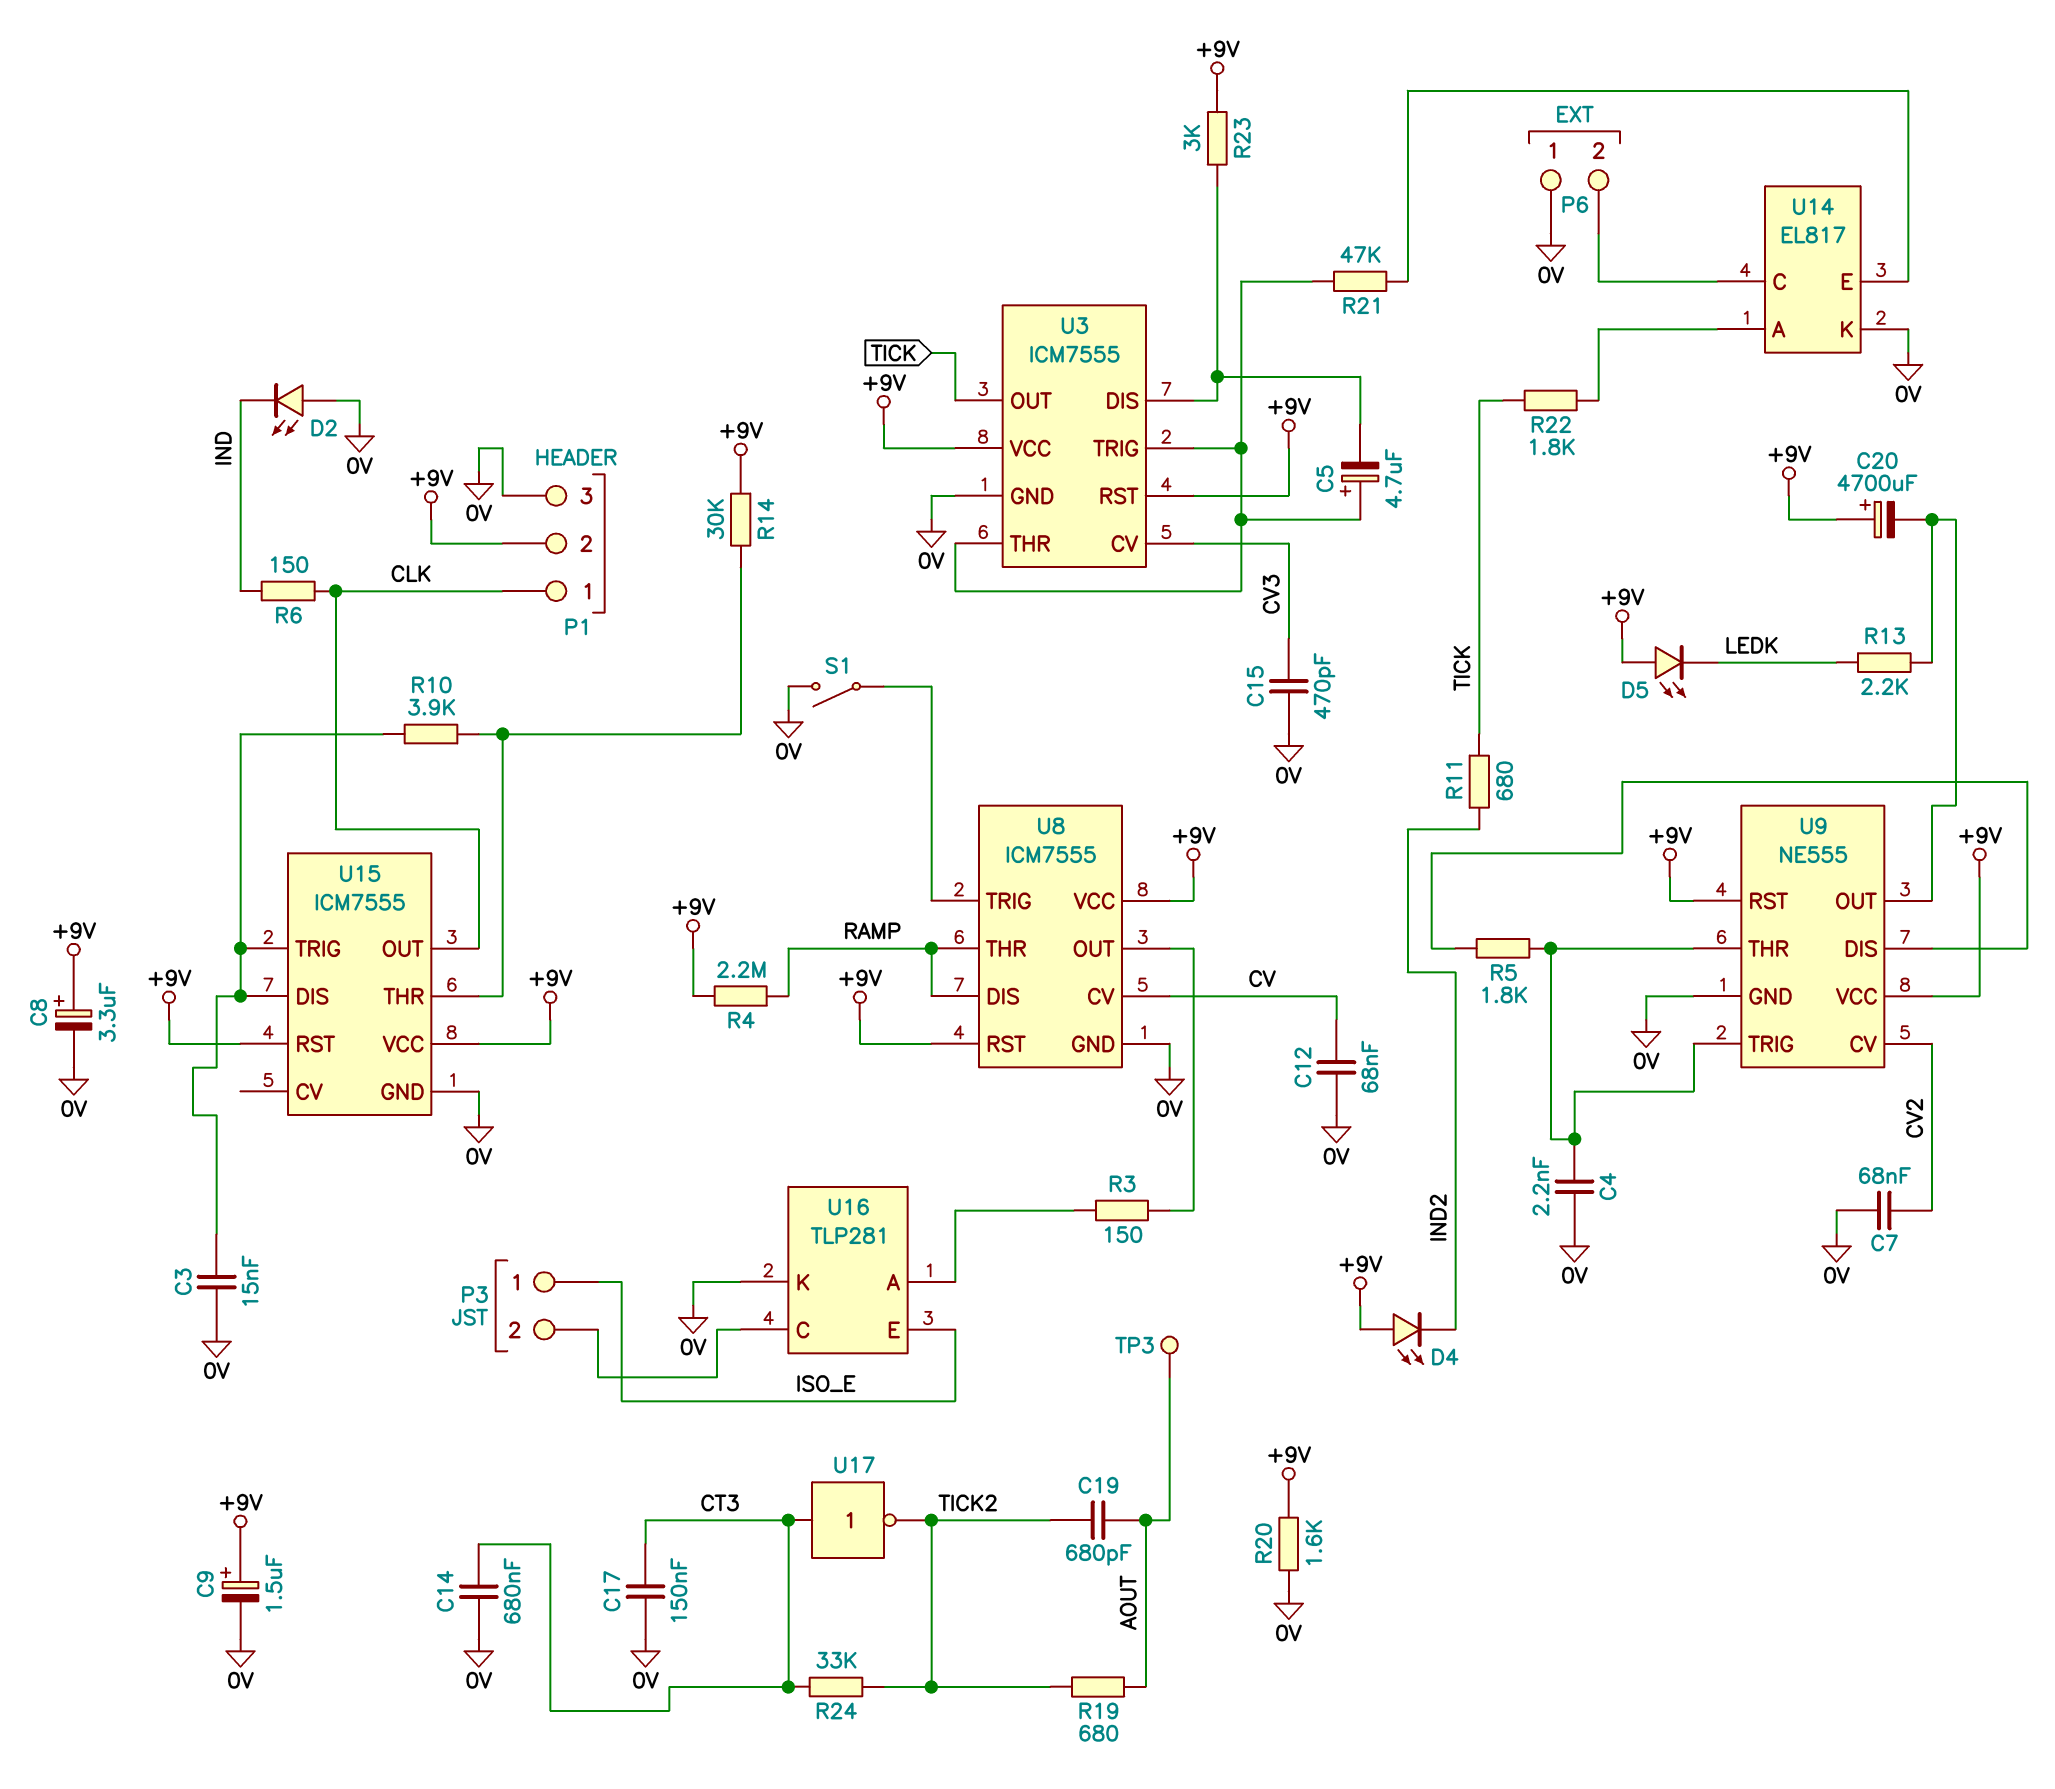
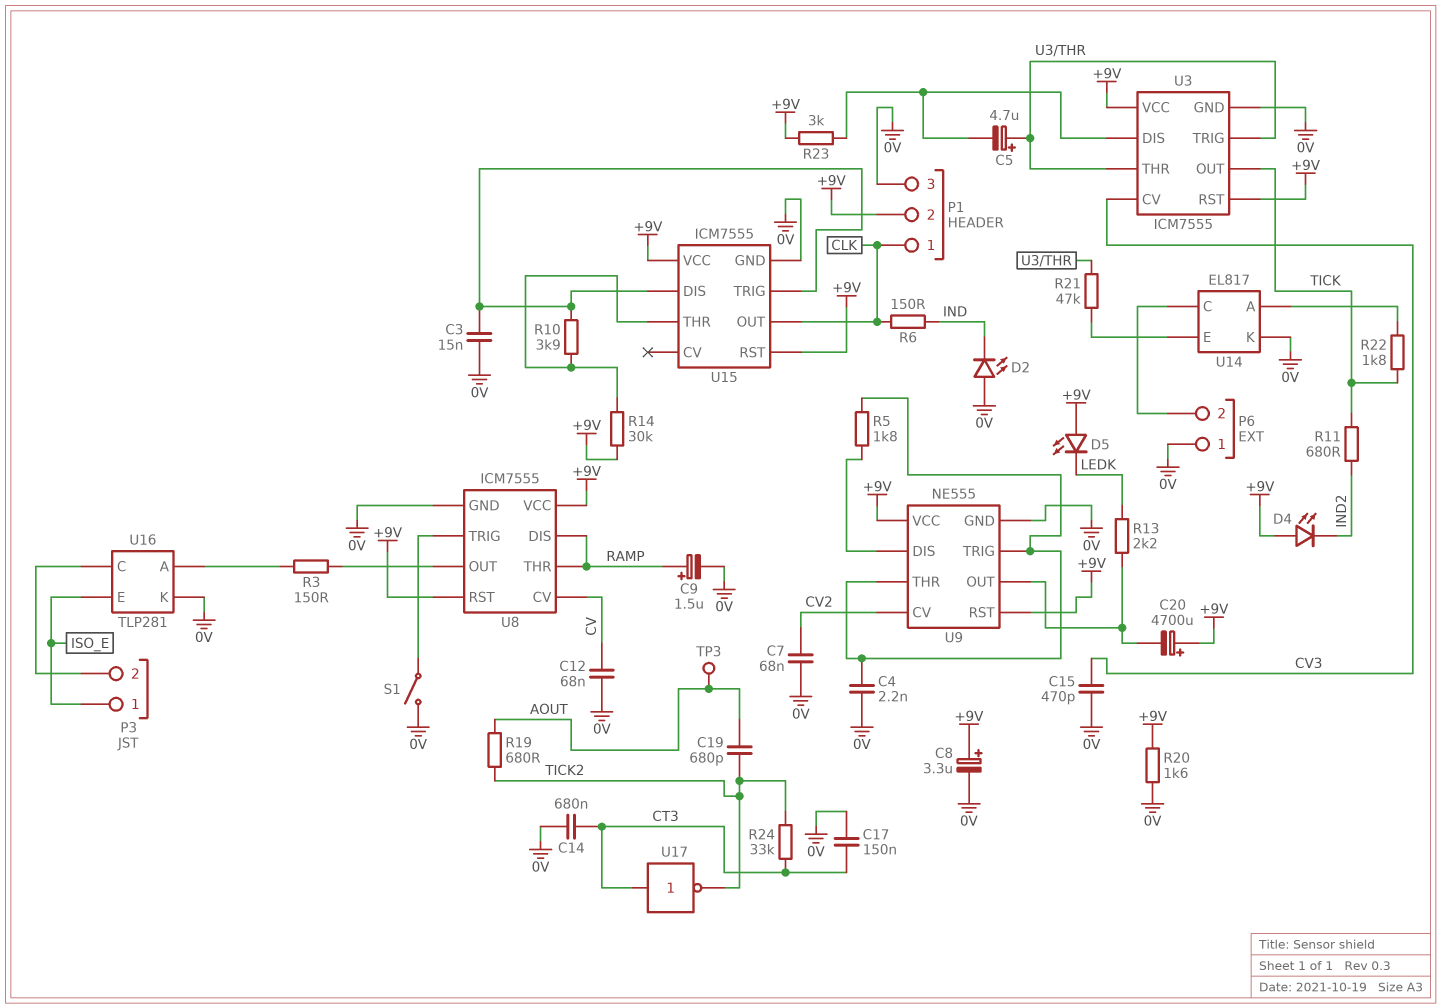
C9: 1.5uF (plus +9V, minus 0V) -> 1.5uF (plus RAMP, minus 0V)
R4: 2.2M (+9V, RAMP) -> none

